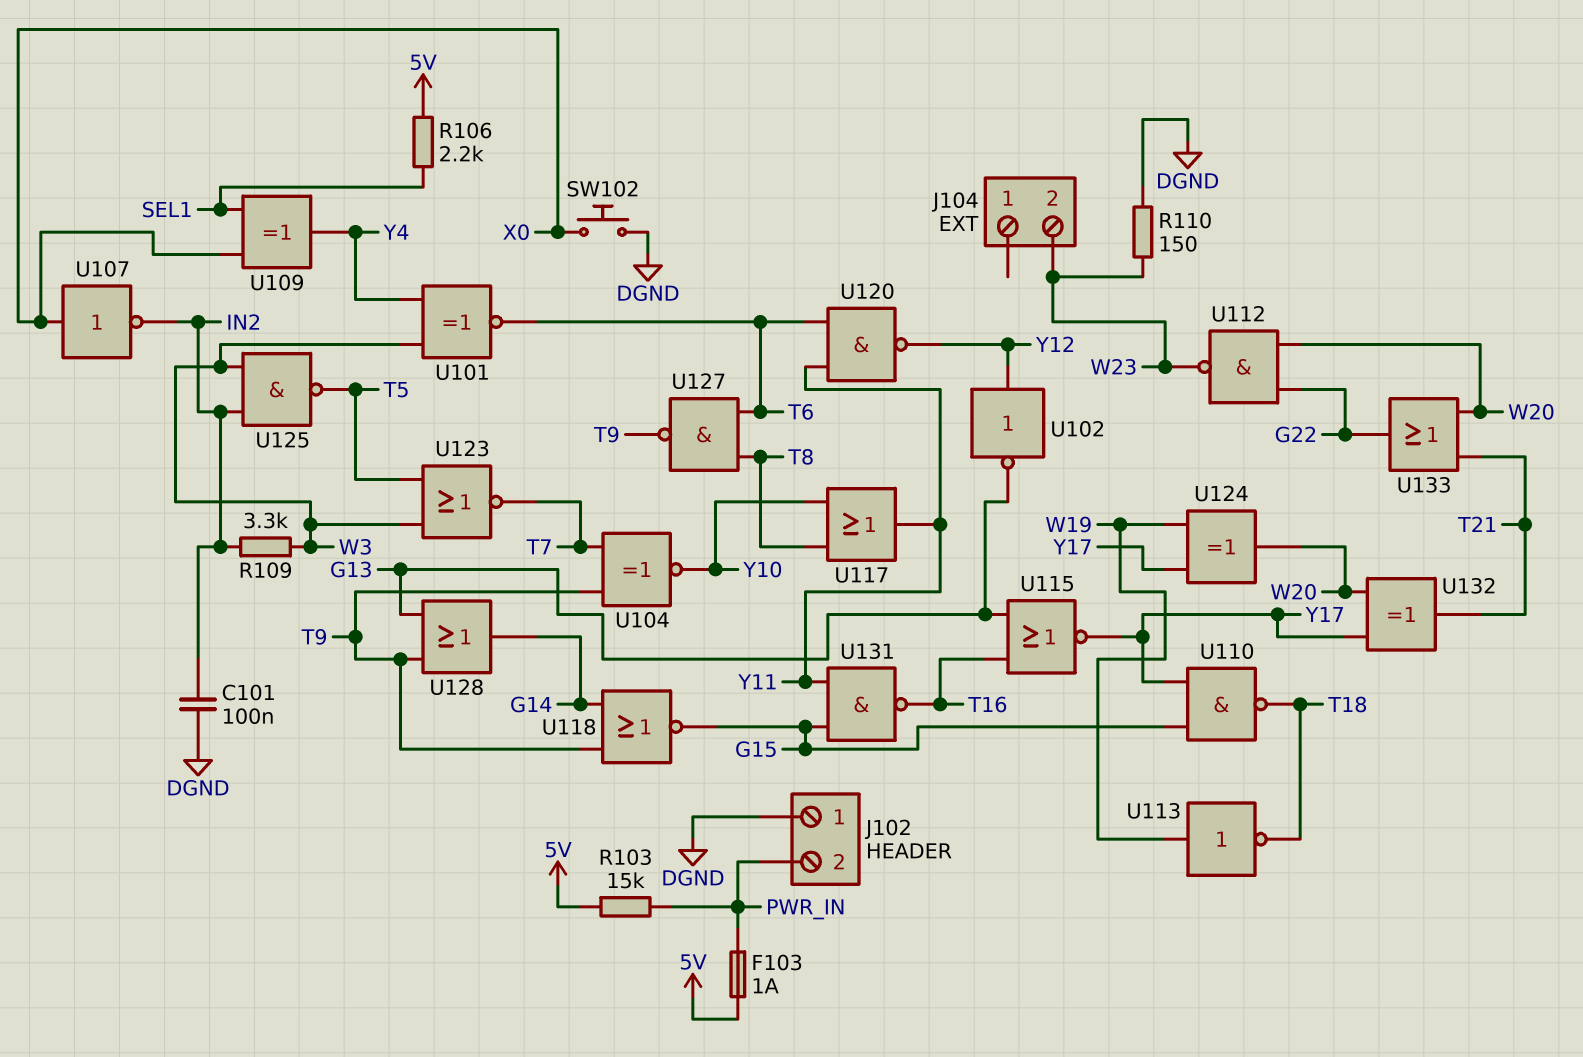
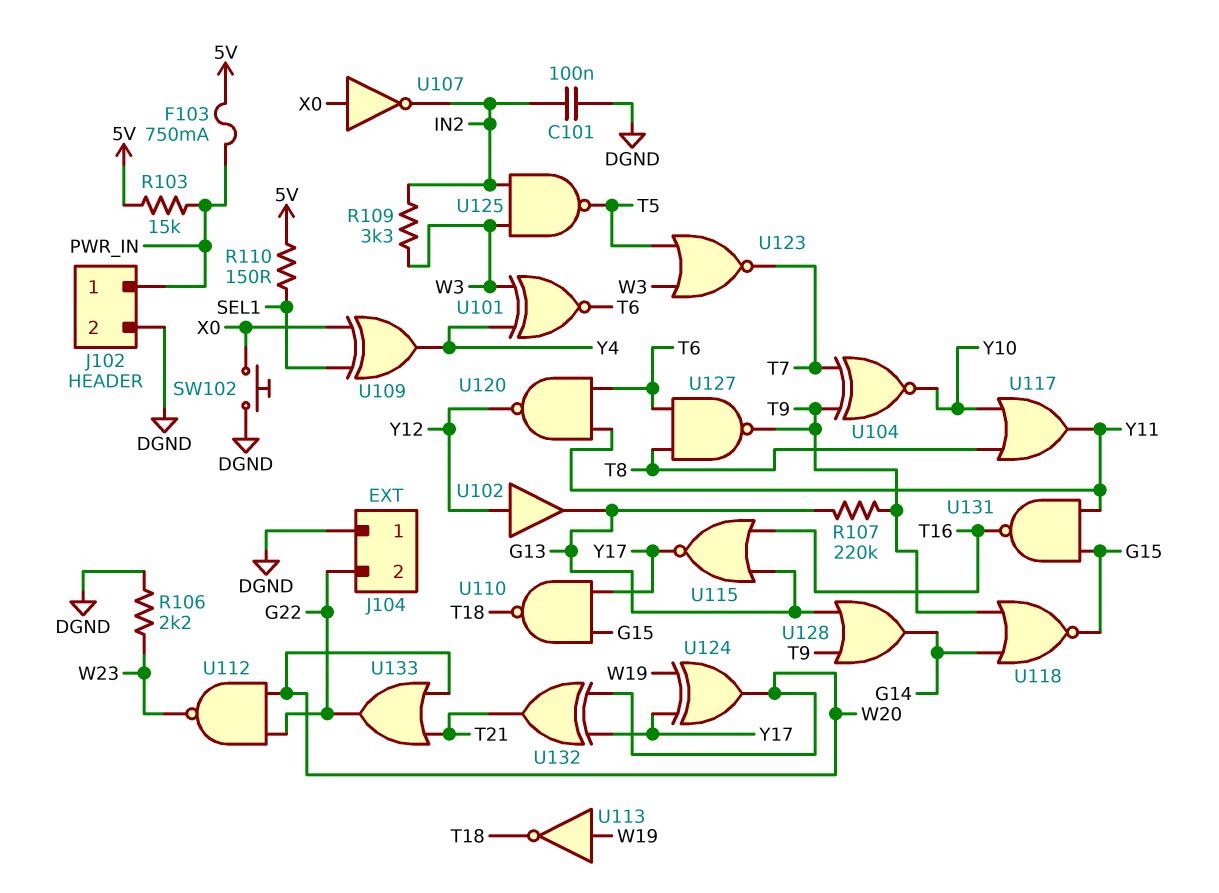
F103: 1A (5V, PWR_IN) -> 750mA (5V, PWR_IN)
J102 pin 1: DGND -> PWR_IN
J102 pin 2: PWR_IN -> DGND
J104 pin 1: none -> DGND
J104 pin 2: W23 -> G22
R106: 2.2k (5V, SEL1) -> 2.2k (DGND, W23)
R107: none -> 220k (G13, T9)
R110: 150 (DGND, W23) -> 150 (5V, SEL1)
U102: NOT (in Y12, out G13) -> buffer (in Y12, out G13)

